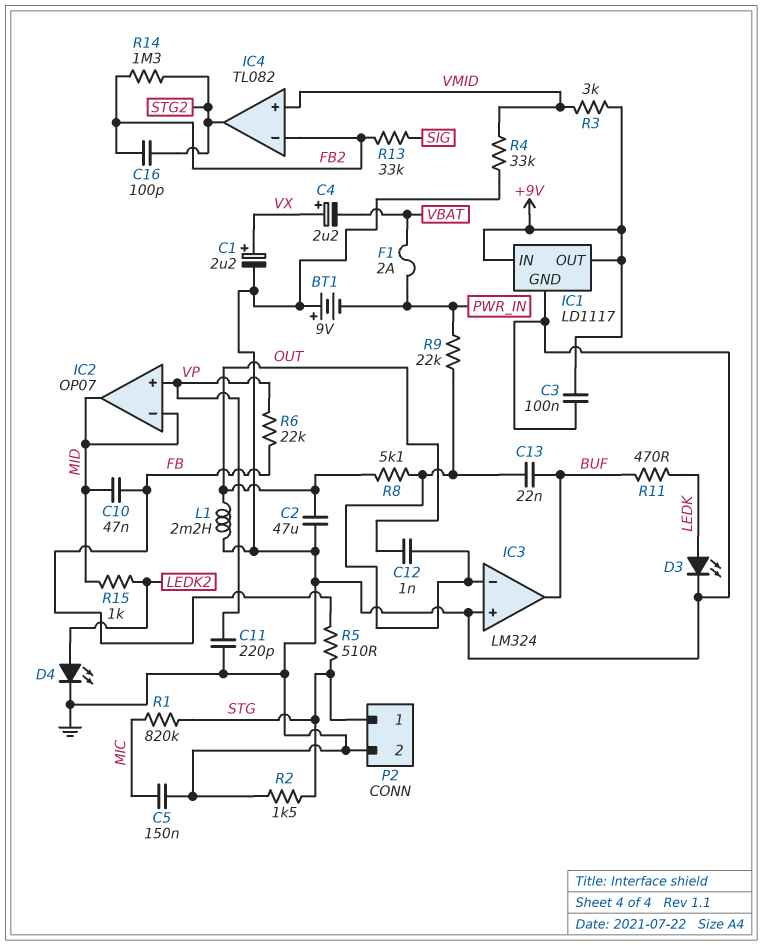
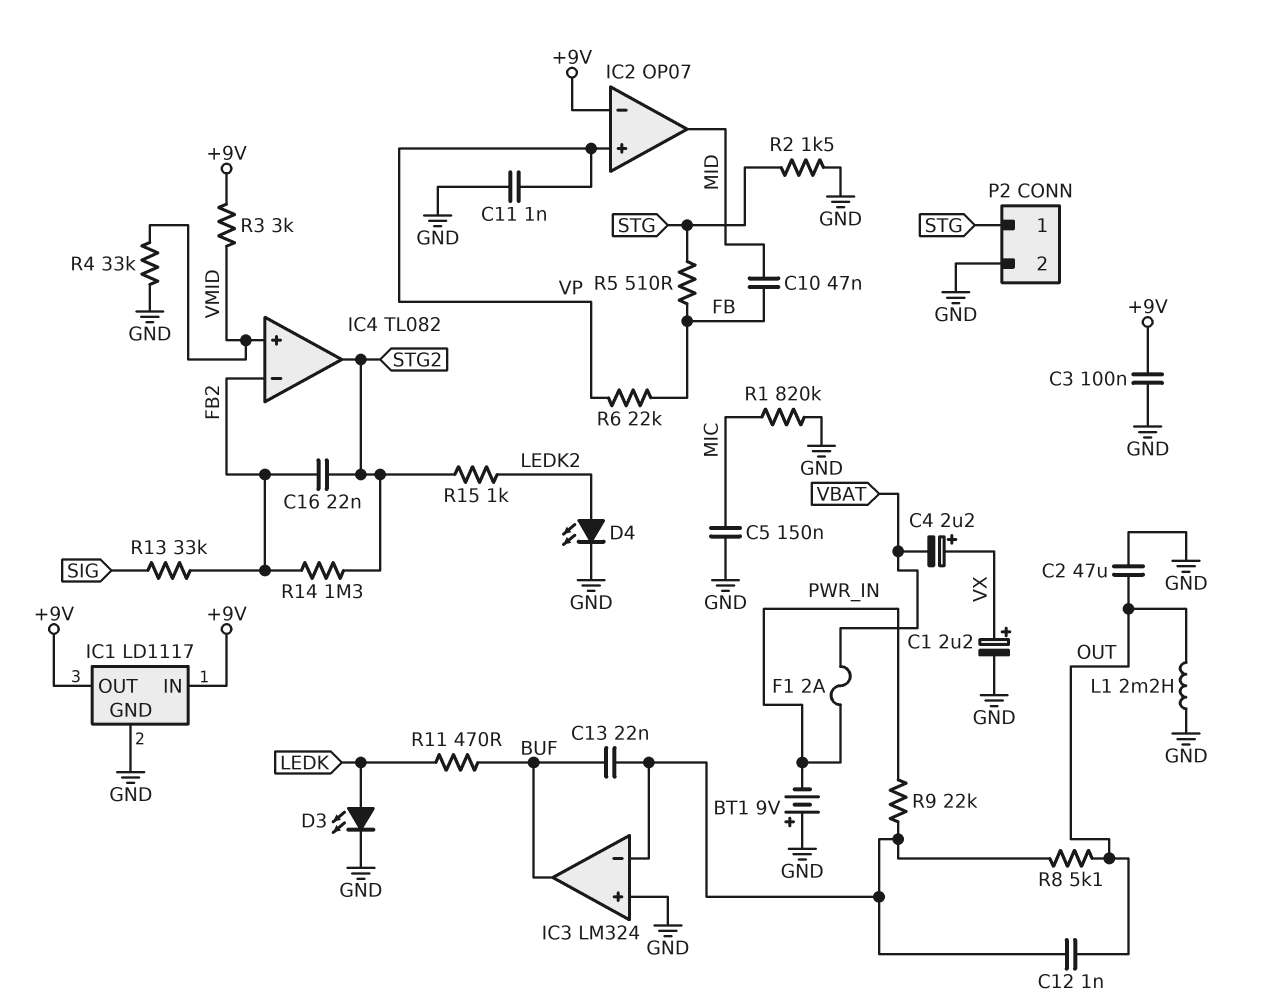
C11: 220pF (GND, VP) -> 1nF (GND, VP)
C16: 100pF (FB2, STG2) -> 22nF (FB2, STG2)
IC2 pin in-: MID -> +9V
R1: 820k (MIC, STG) -> 820k (GND, MIC)
R15: 1k (LEDK2, MID) -> 1k (LEDK2, STG2)

